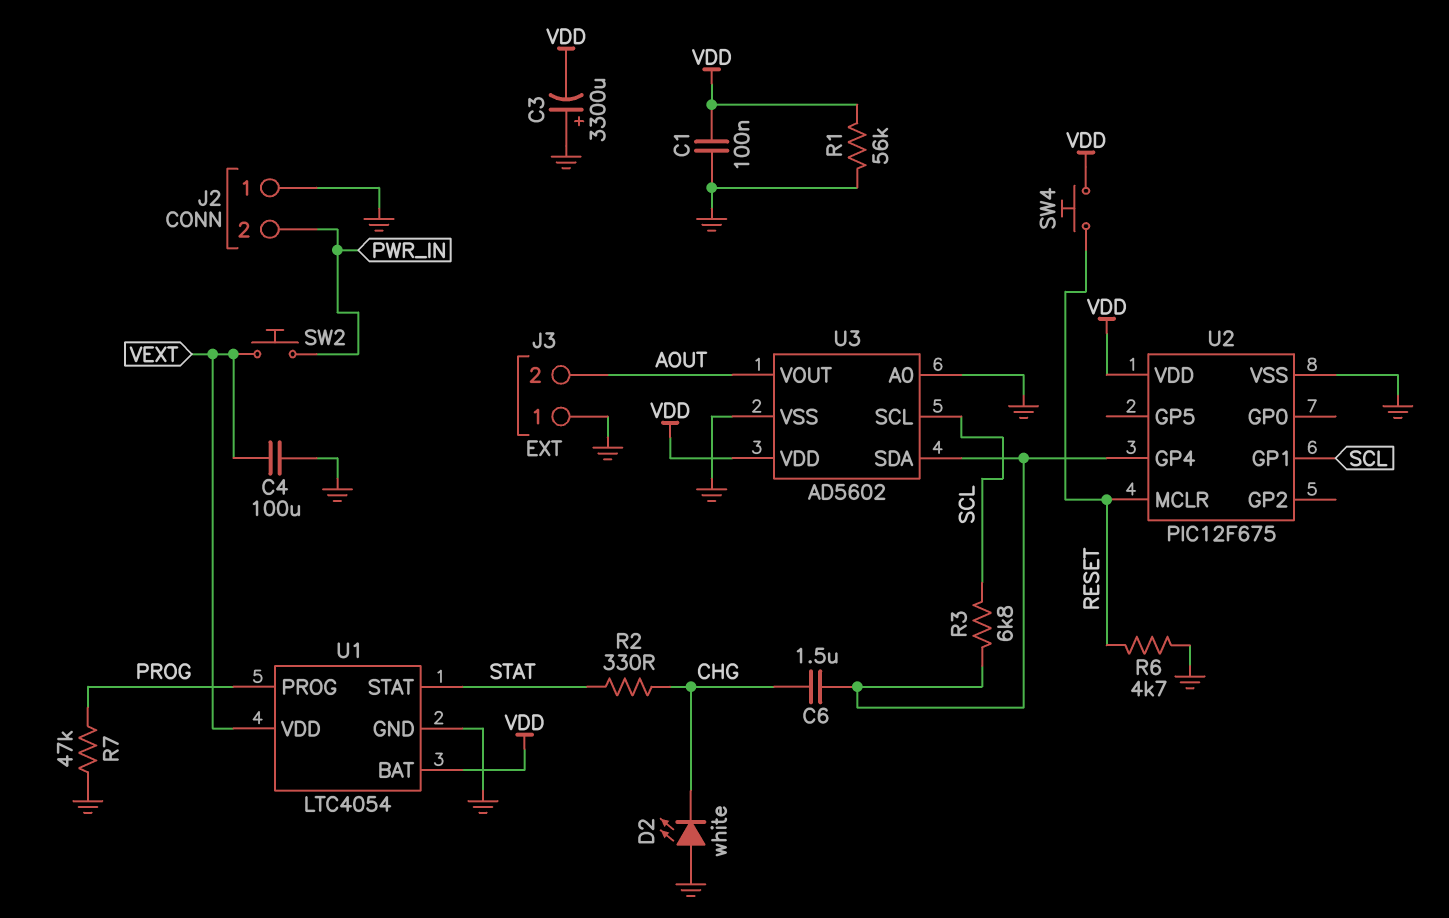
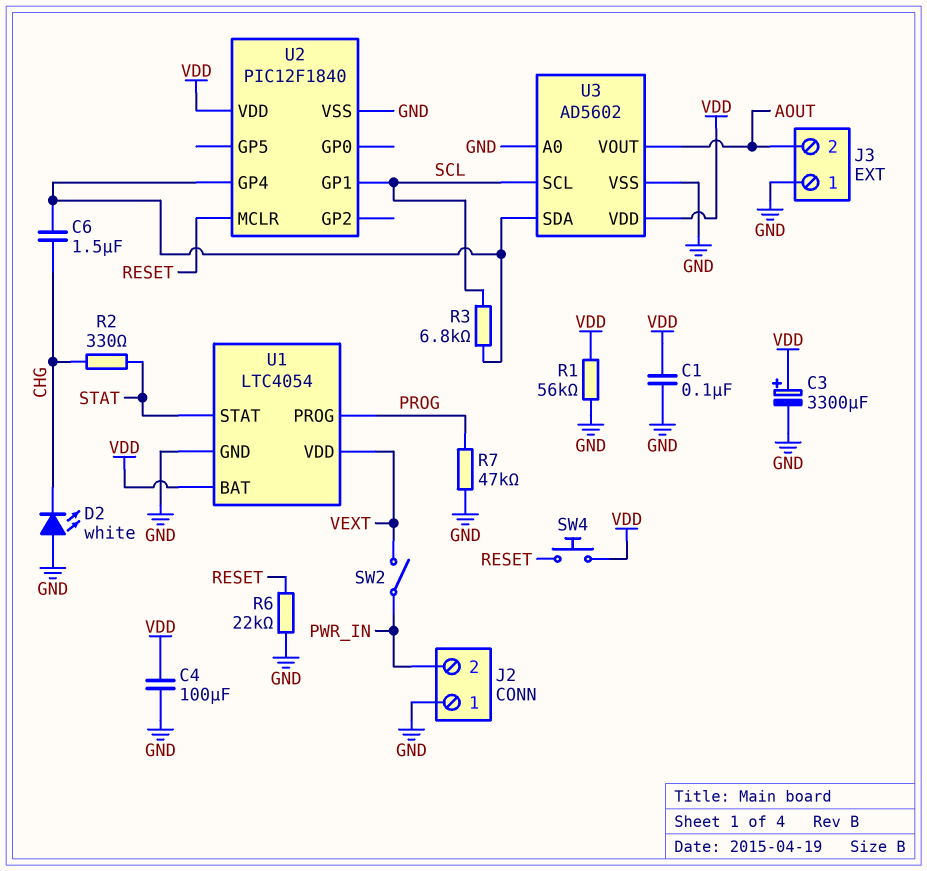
C3: 3300uF (plus GND, minus VDD) -> 3300uF (plus VDD, minus GND)
C4: 100uF (GND, VEXT) -> 100uF (GND, VDD)
R6: 4.7k (GND, RESET) -> 22k (GND, RESET)
SW2: button (PWR_IN, VEXT) -> switch (PWR_IN, VEXT)
U2: PIC12F675 -> PIC12F1840

